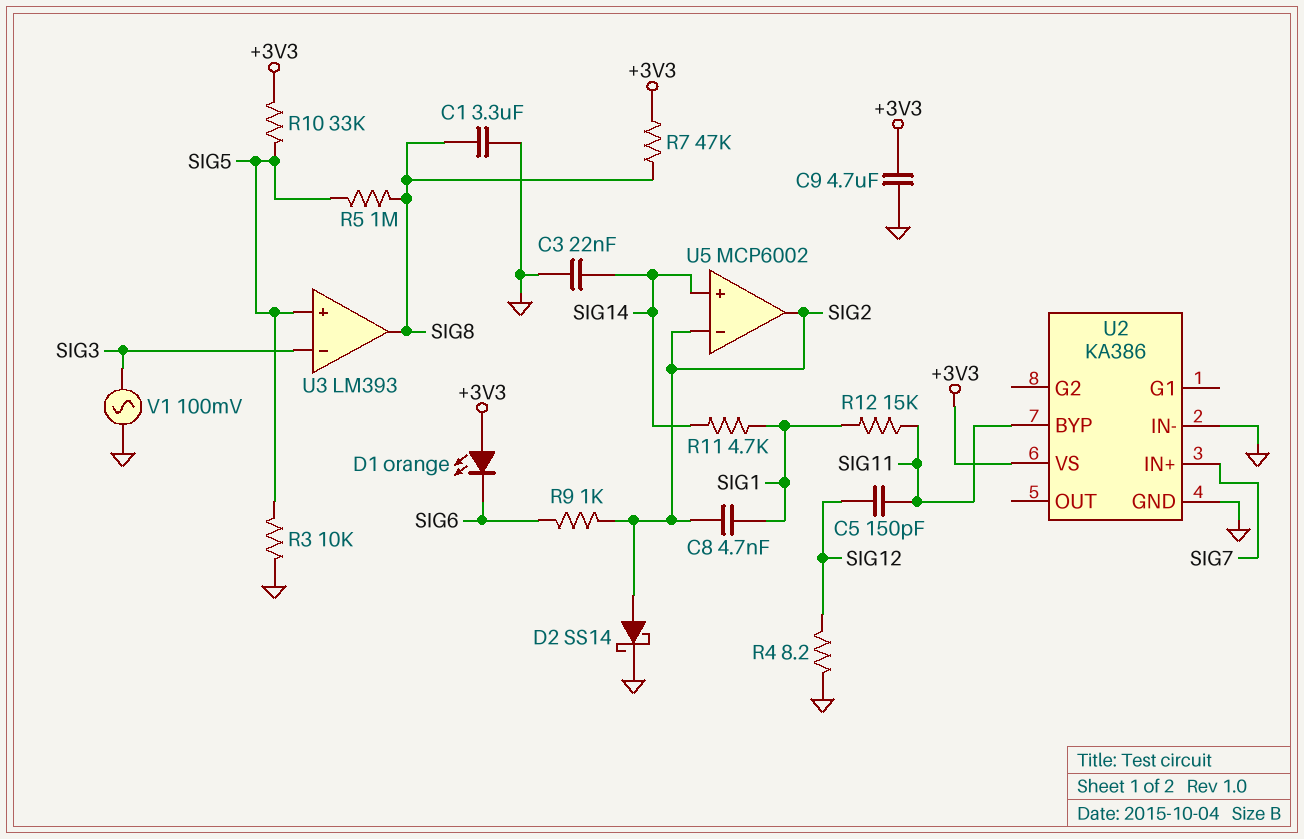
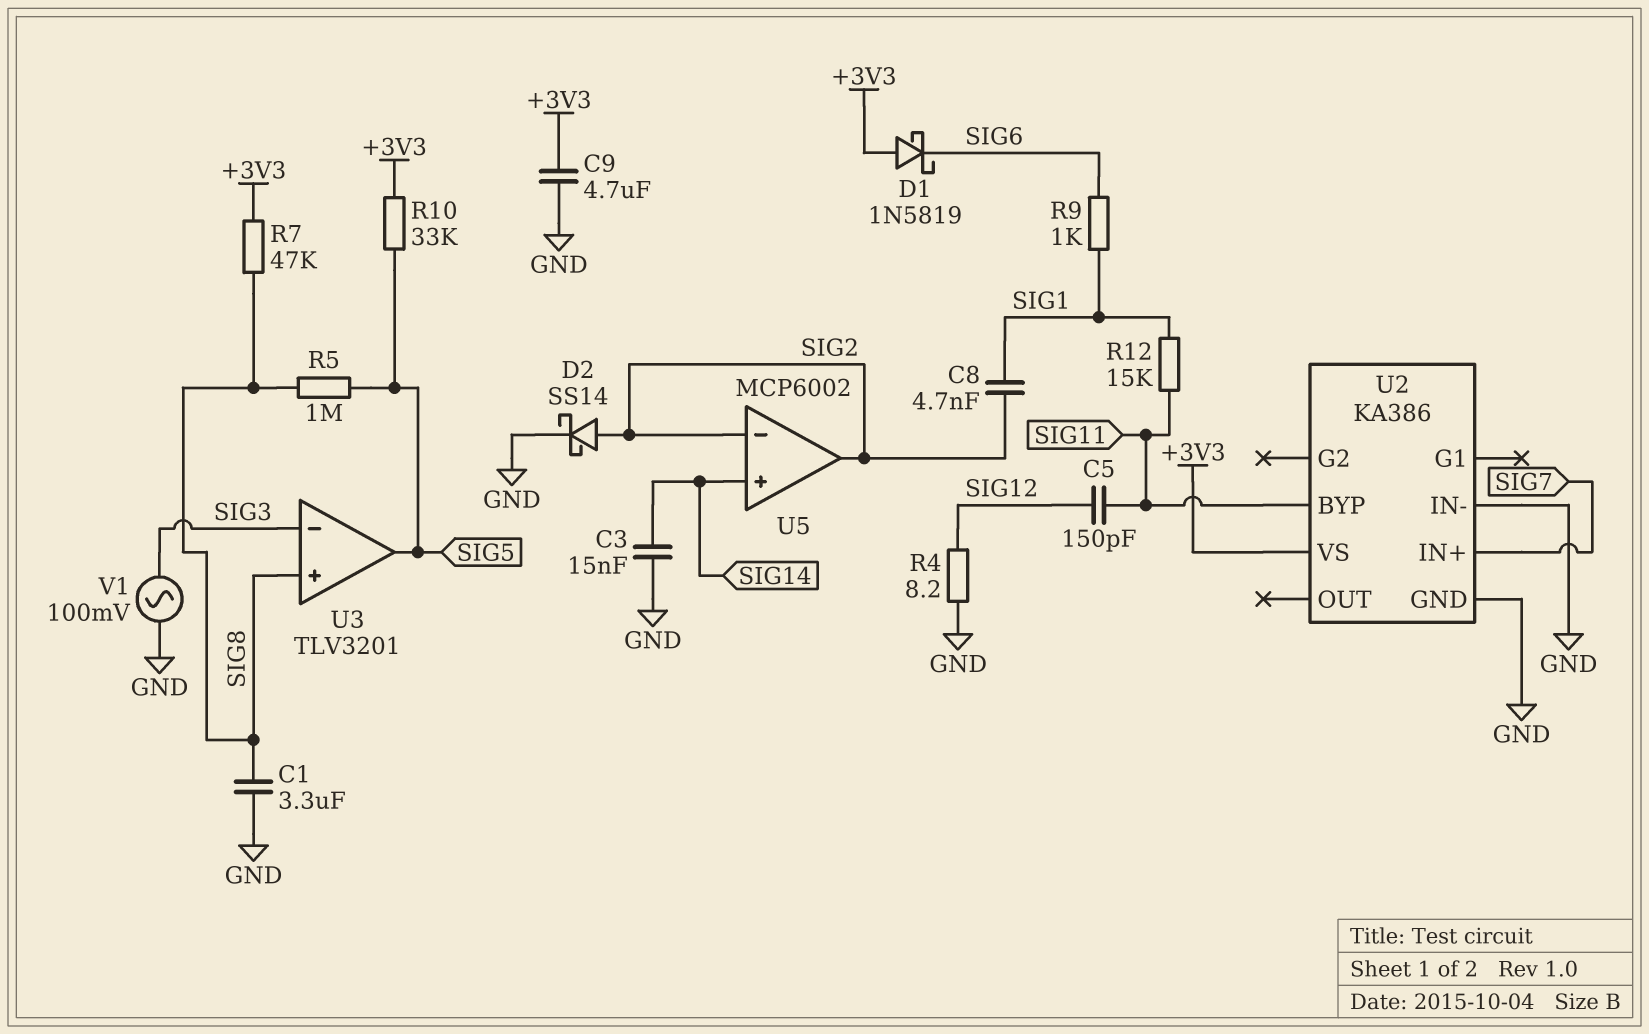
C3: 22nF (GND, SIG14) -> 15nF (GND, SIG14)
D1: LED orange (A +3V3, K SIG6) -> schottky 1N5819 (A +3V3, K SIG6)
R3: 10k (GND, SIG5) -> none
R9: 1k (SIG2, SIG6) -> 1k (SIG1, SIG6)
R11: 4.7k (SIG1, SIG14) -> none
U3: LM393 -> TLV3201
U3 pin in+: SIG5 -> SIG8
U3 pin out: SIG8 -> SIG5

